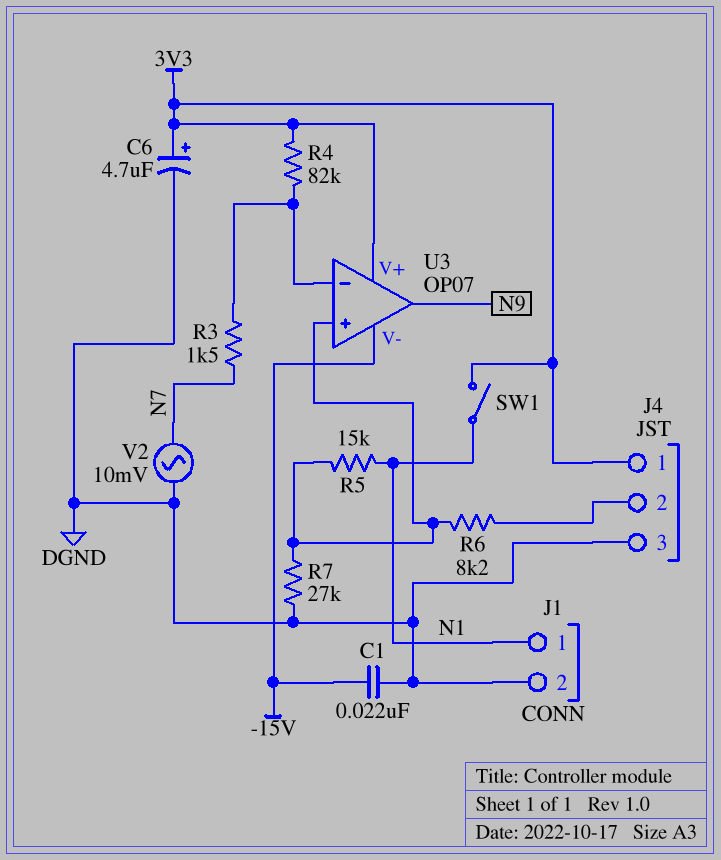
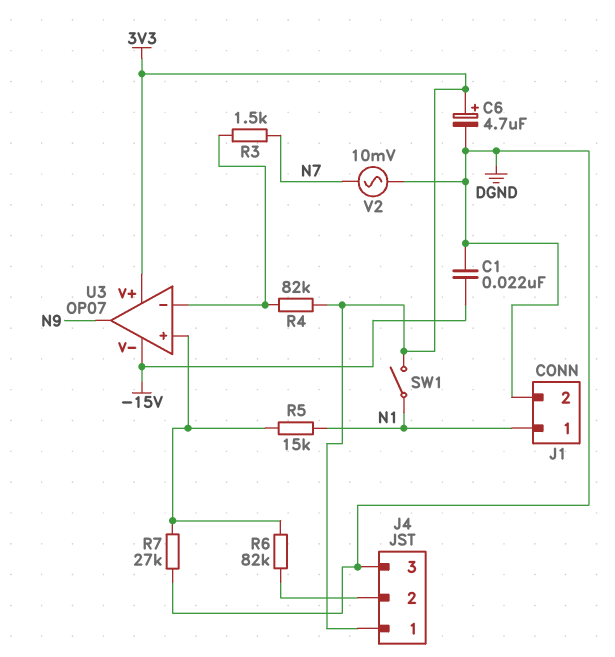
R6: 8.2k (J4/2, U3/in+) -> 82k (J4/2, U3/in+)

